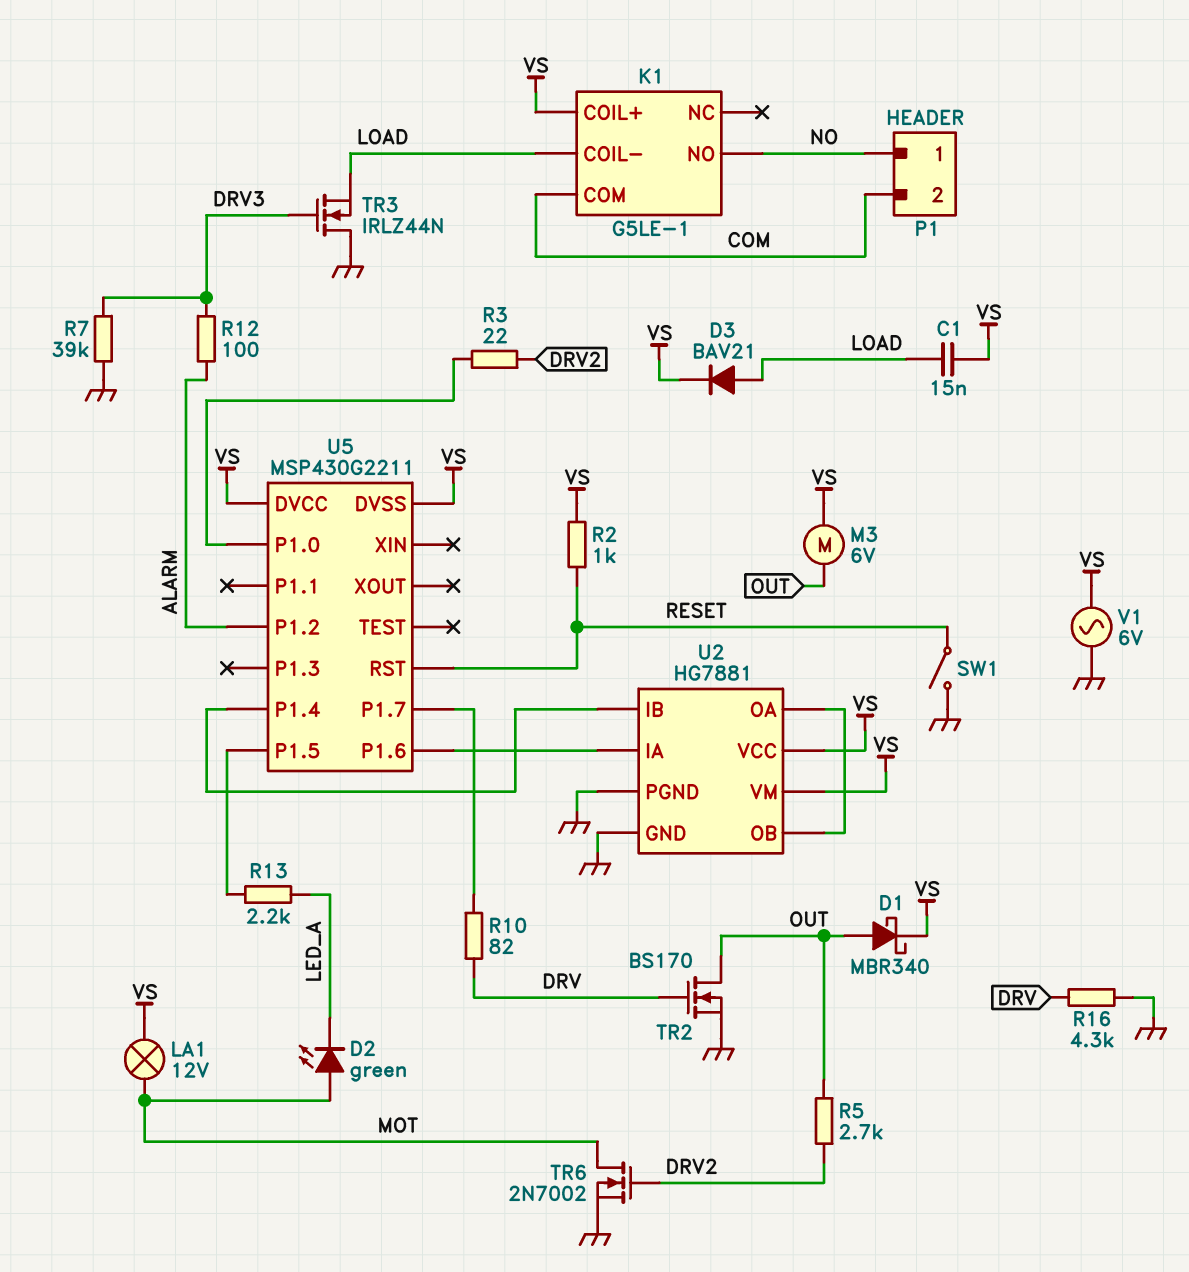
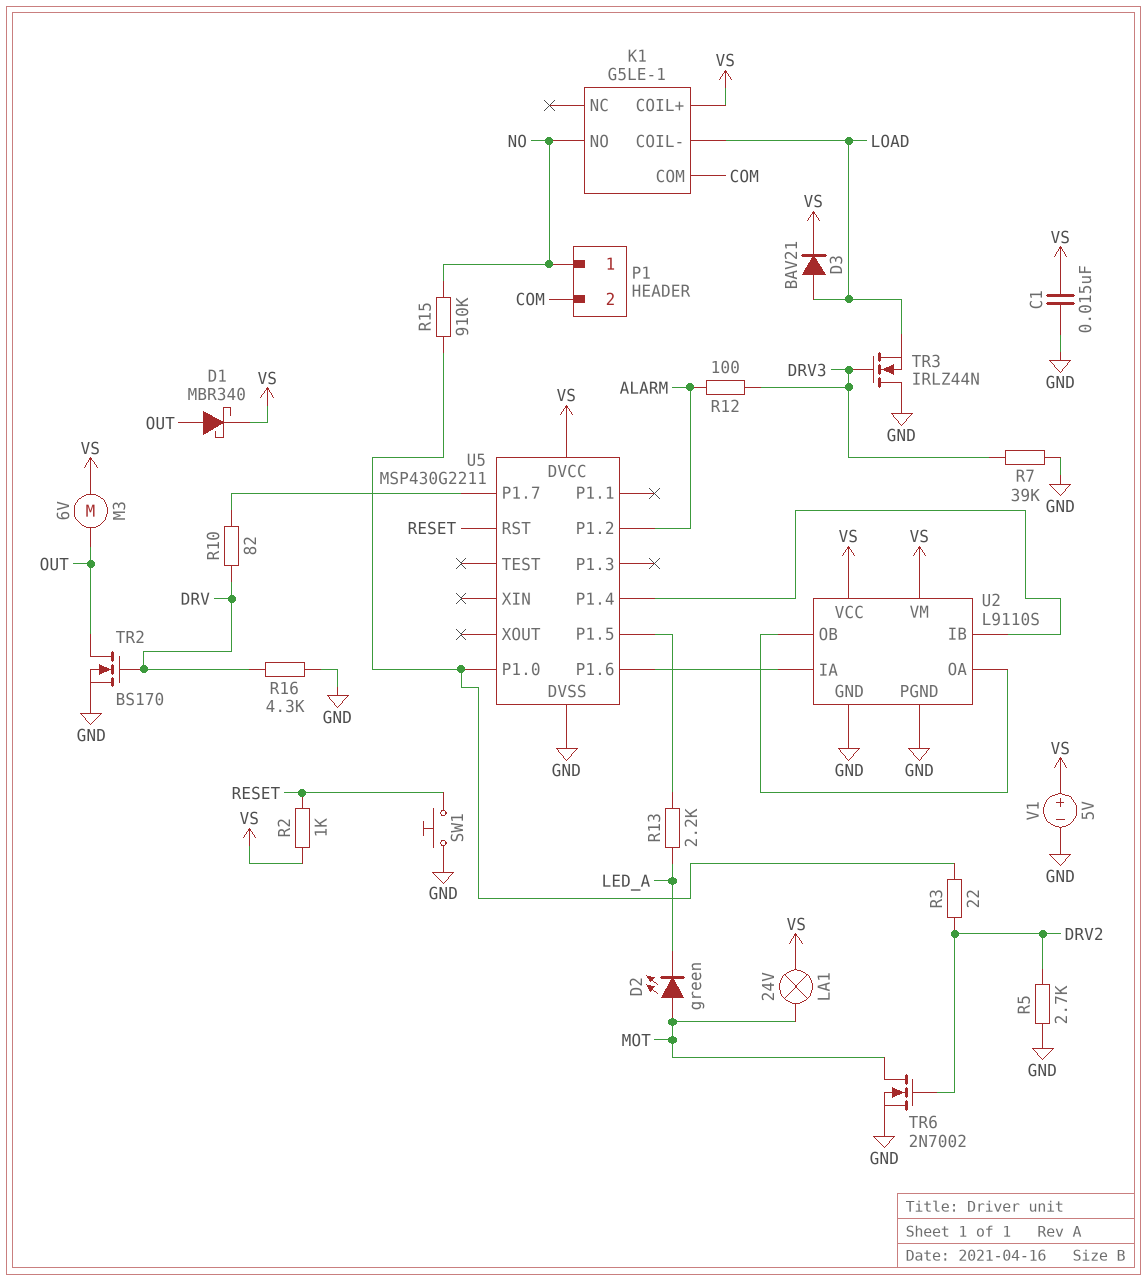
C1: 15nF (LOAD, VS) -> 15nF (GND, VS)
LA1: lamp 12V (MOT, VS) -> lamp 24V (MOT, VS)
R5: 2.7k (DRV2, OUT) -> 2.7k (DRV2, GND)
R15: none -> 910k (NO, U5/P1.0)
SW1: switch (GND, RESET) -> button (GND, RESET)
U2: HG7881 -> L9110S
U5 pin DVSS: VS -> GND
V1: AC 6V (GND, VS) -> 5V (plus VS, minus GND)

